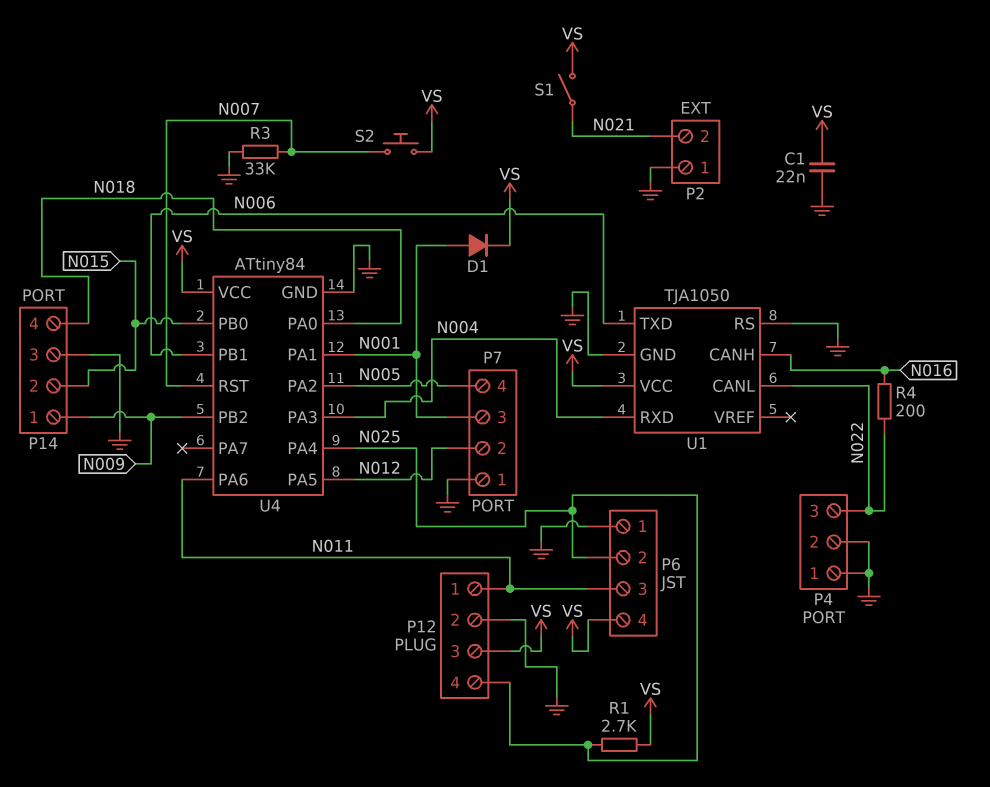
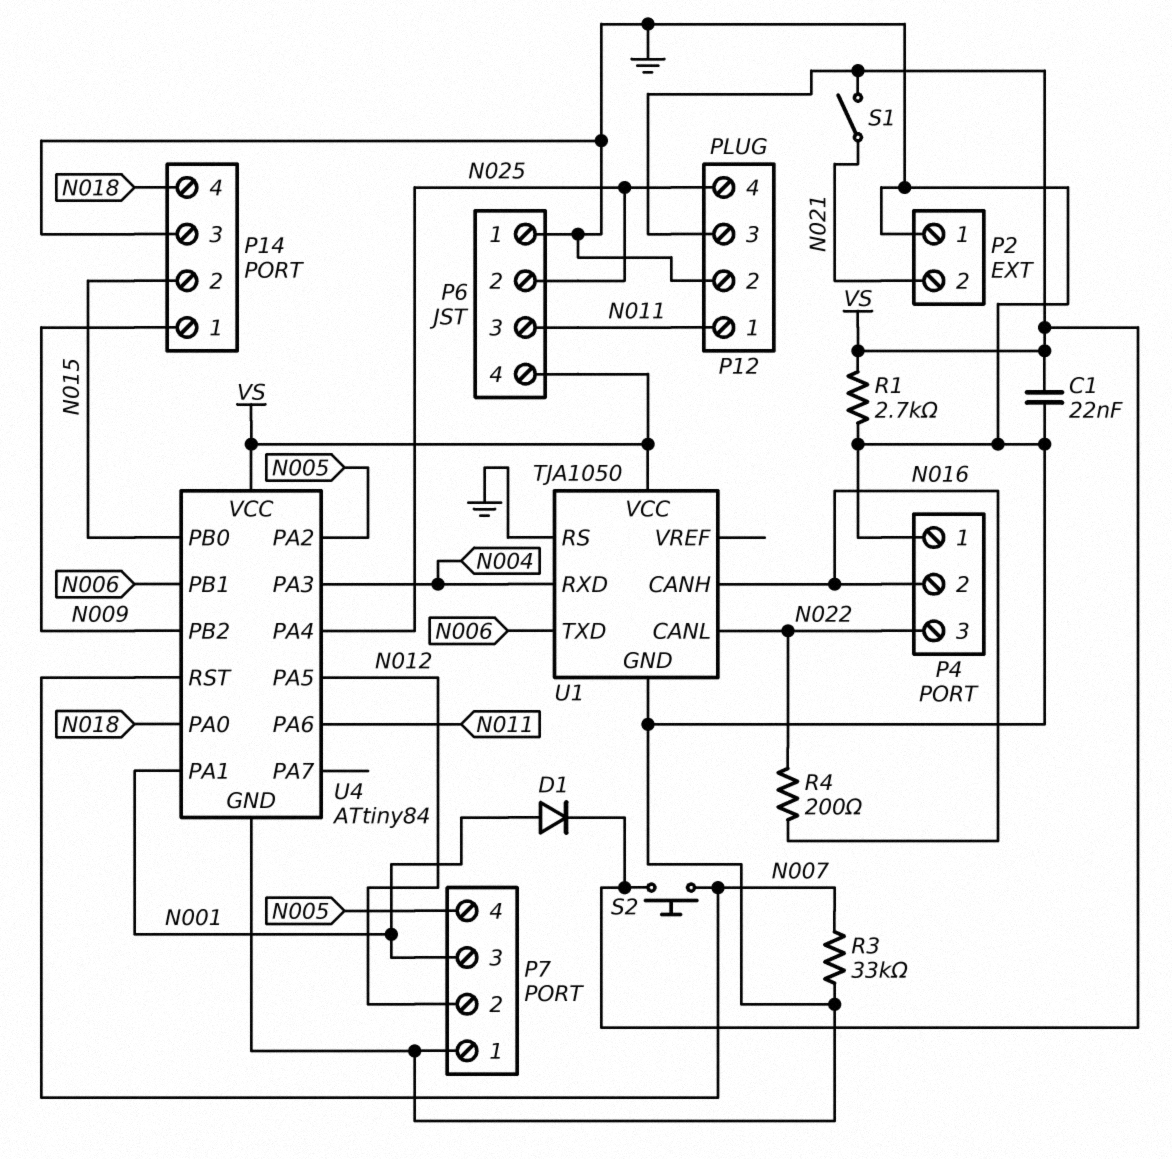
P4 pin 2: GND -> N016
R1: 2.7k (N025, VS) -> 2.7k (GND, VS)

